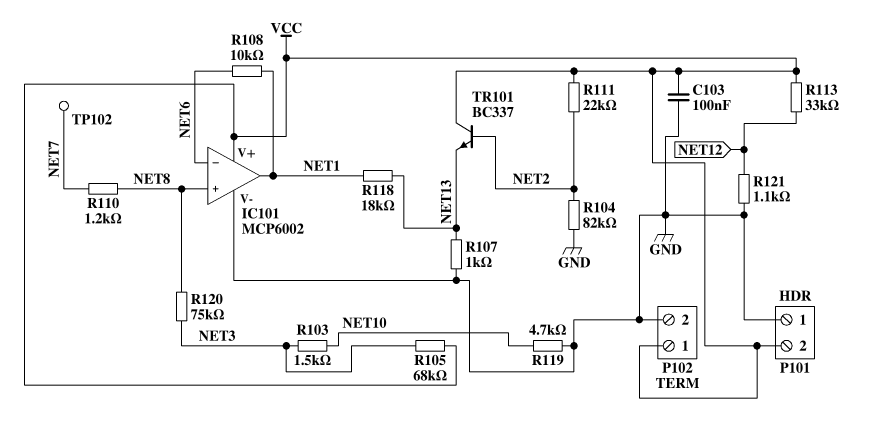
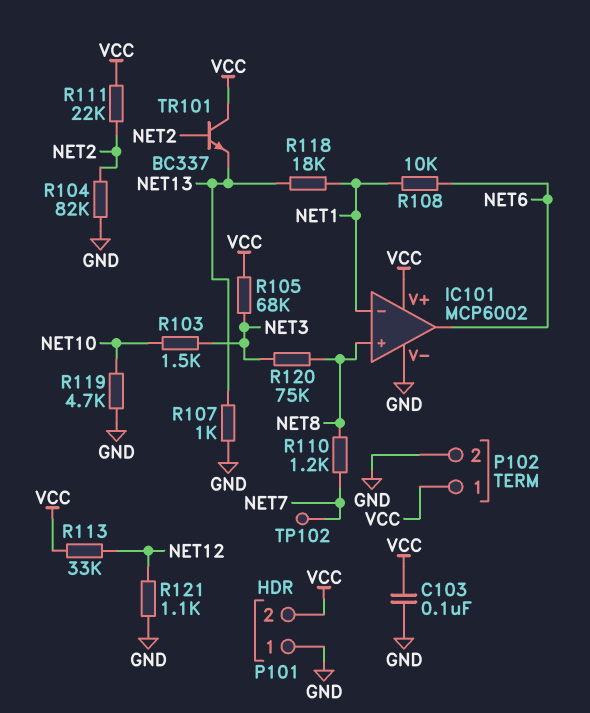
IC101 pin in-: NET6 -> NET1
IC101 pin out: NET1 -> NET6

